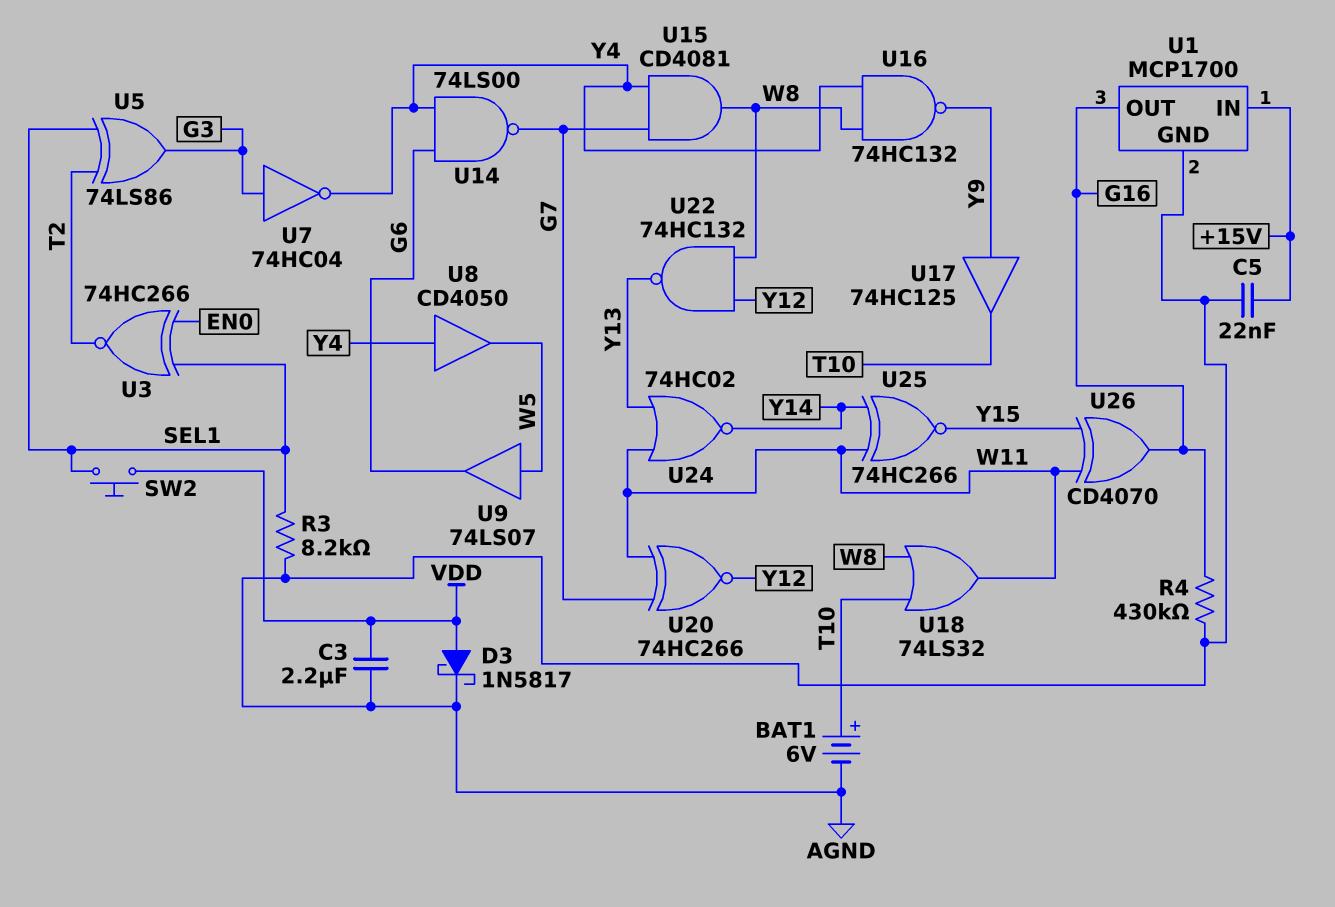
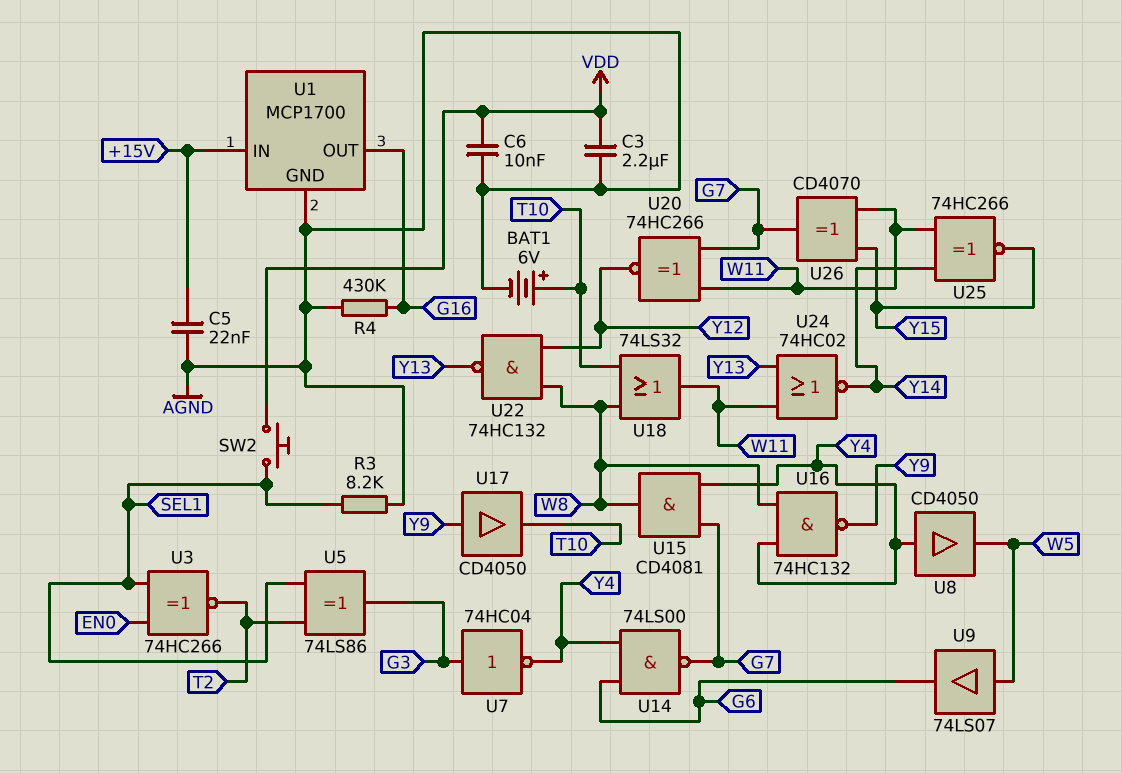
C6: none -> 10nF (AGND, VDD)
D3: schottky 1N5817 (A VDD, K AGND) -> none
U17: buffer 74HC125 (in Y9, out T10) -> buffer CD4050 (in Y9, out T10)
U26: XOR CD4070 (in W11, in Y15, out G16) -> XOR CD4070 (in W11, in Y15, out G7)

